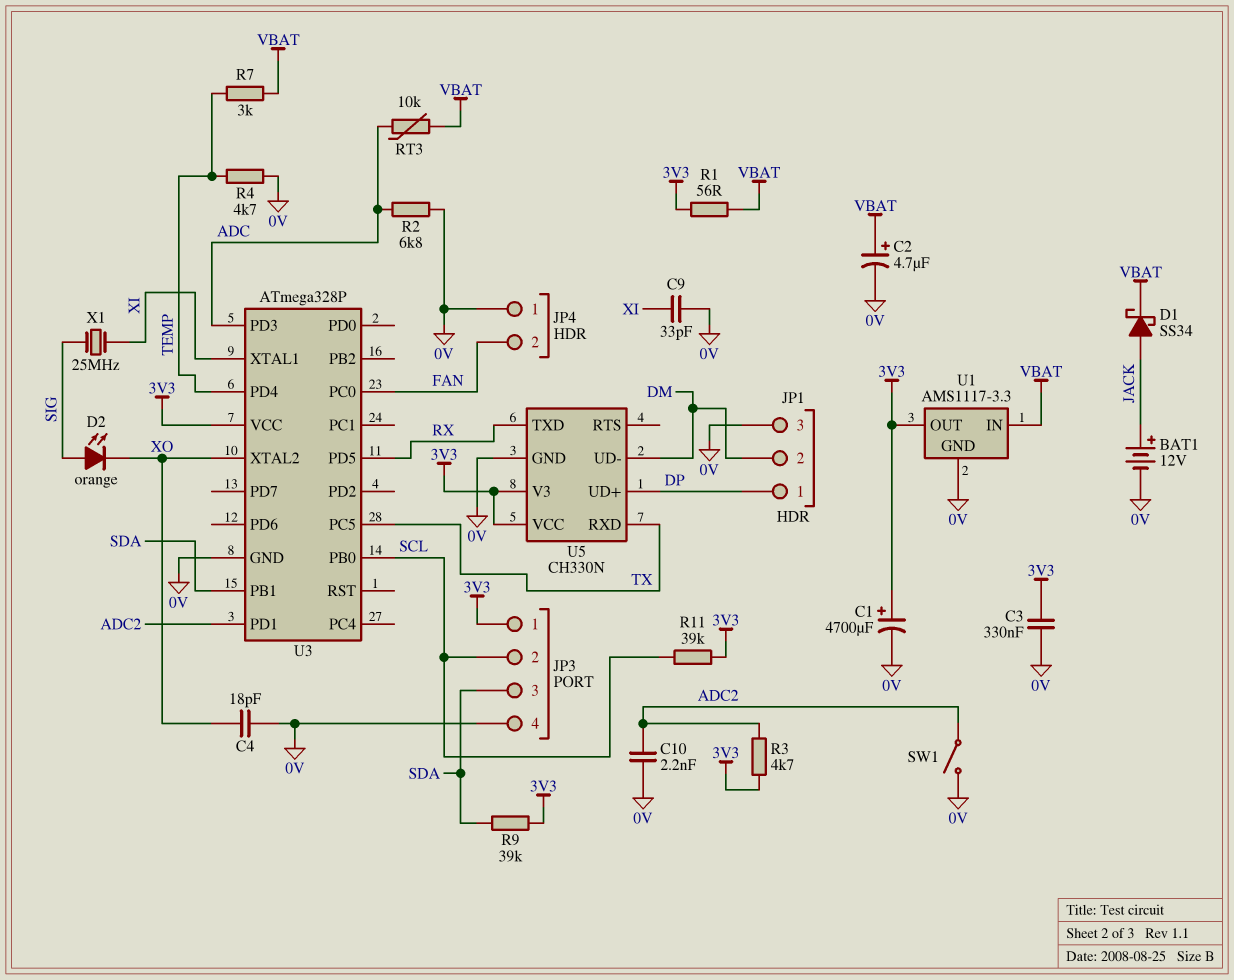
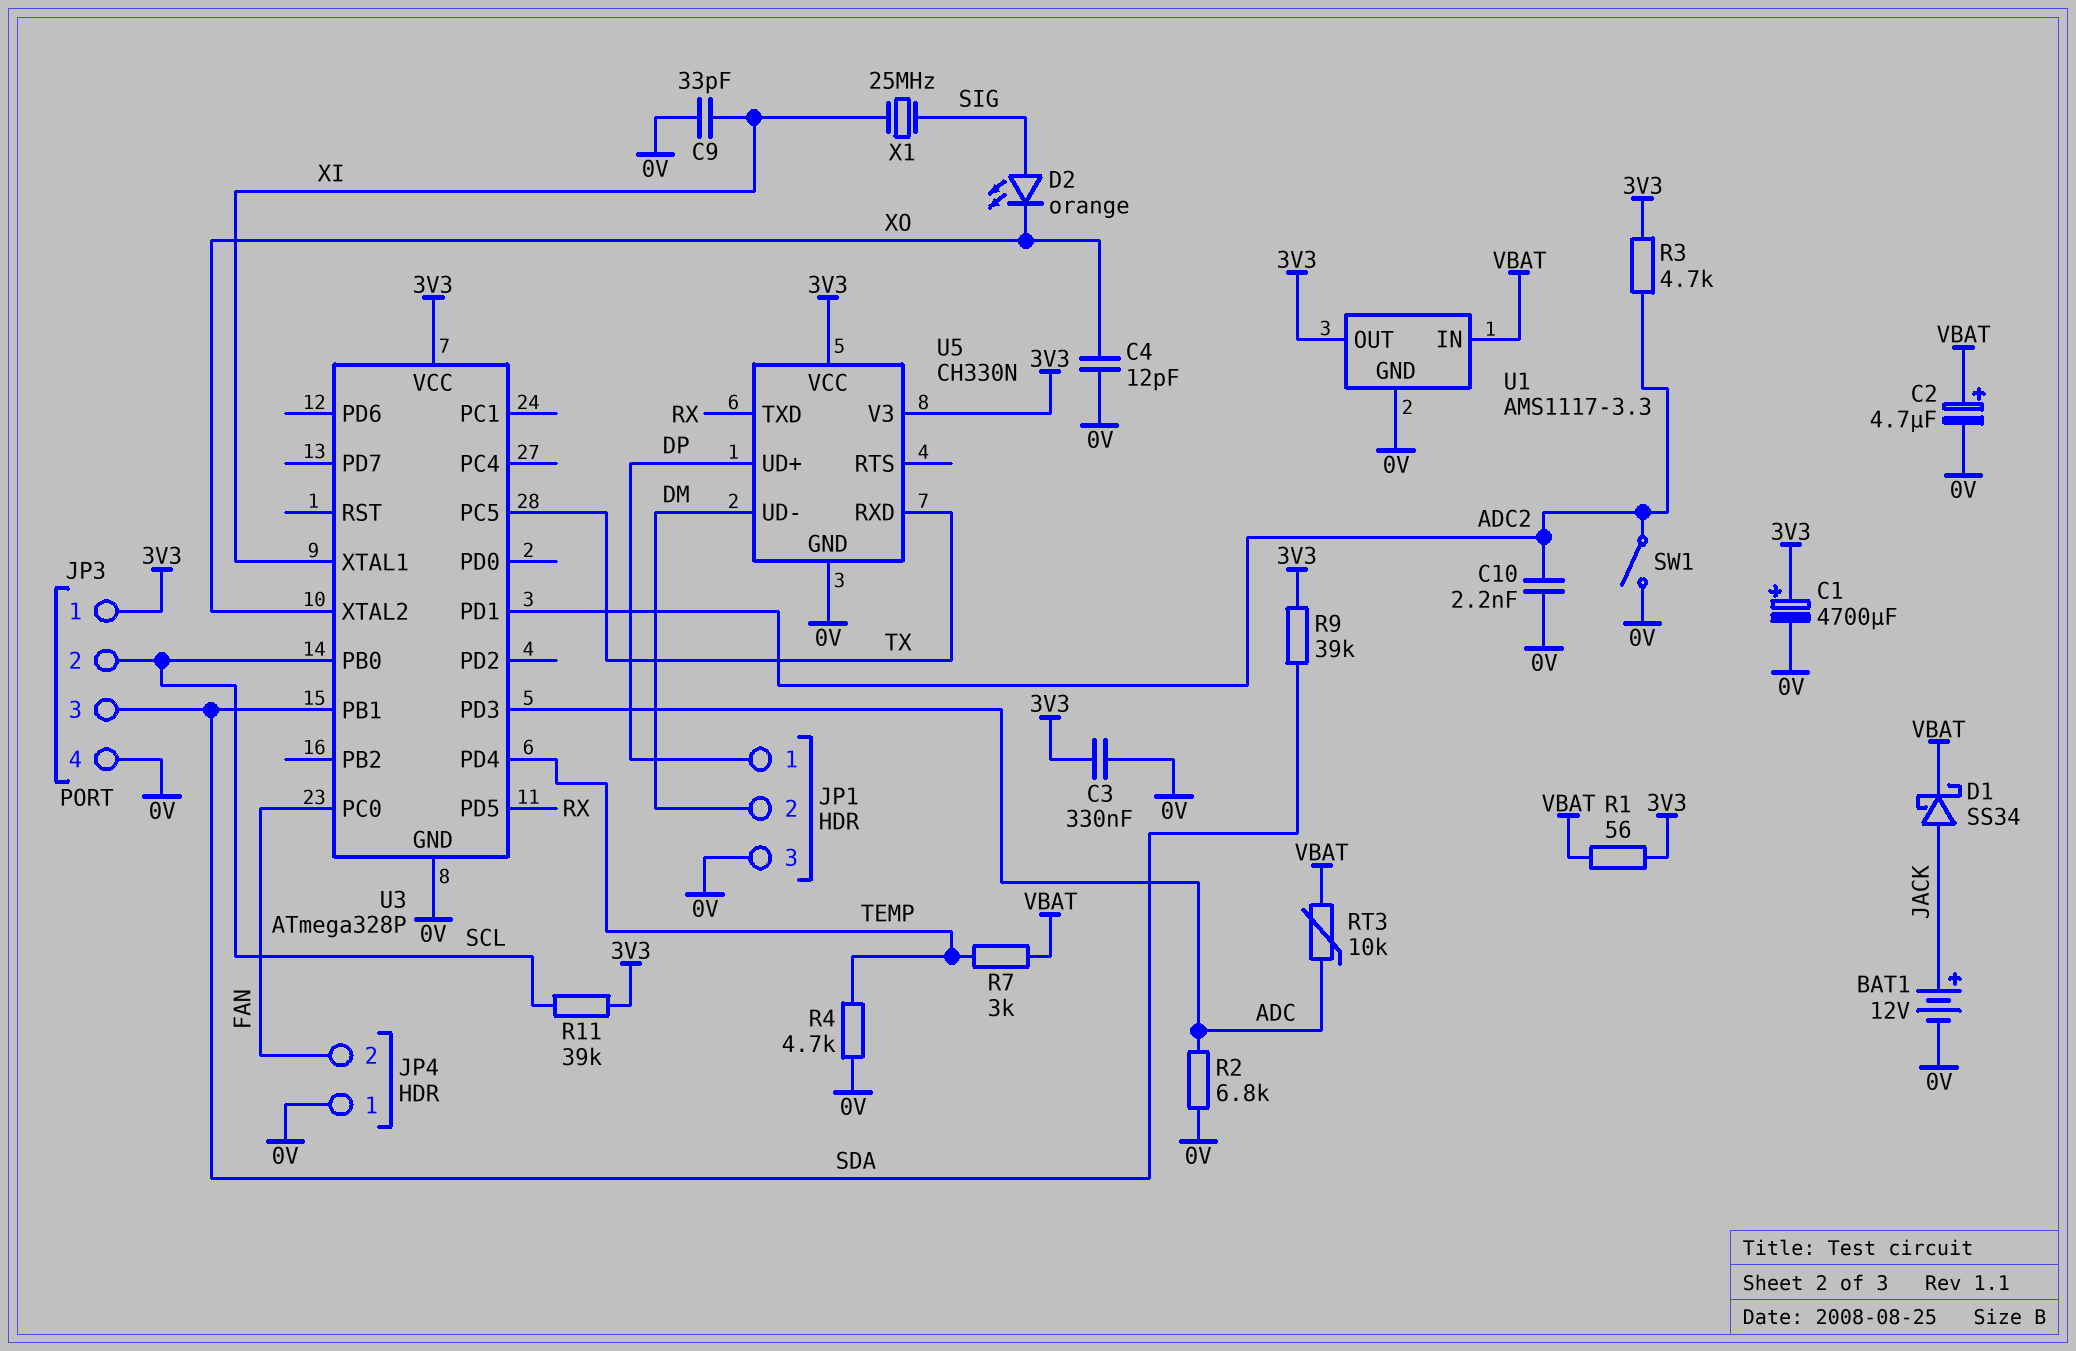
C4: 18pF (0V, XO) -> 12pF (0V, XO)

